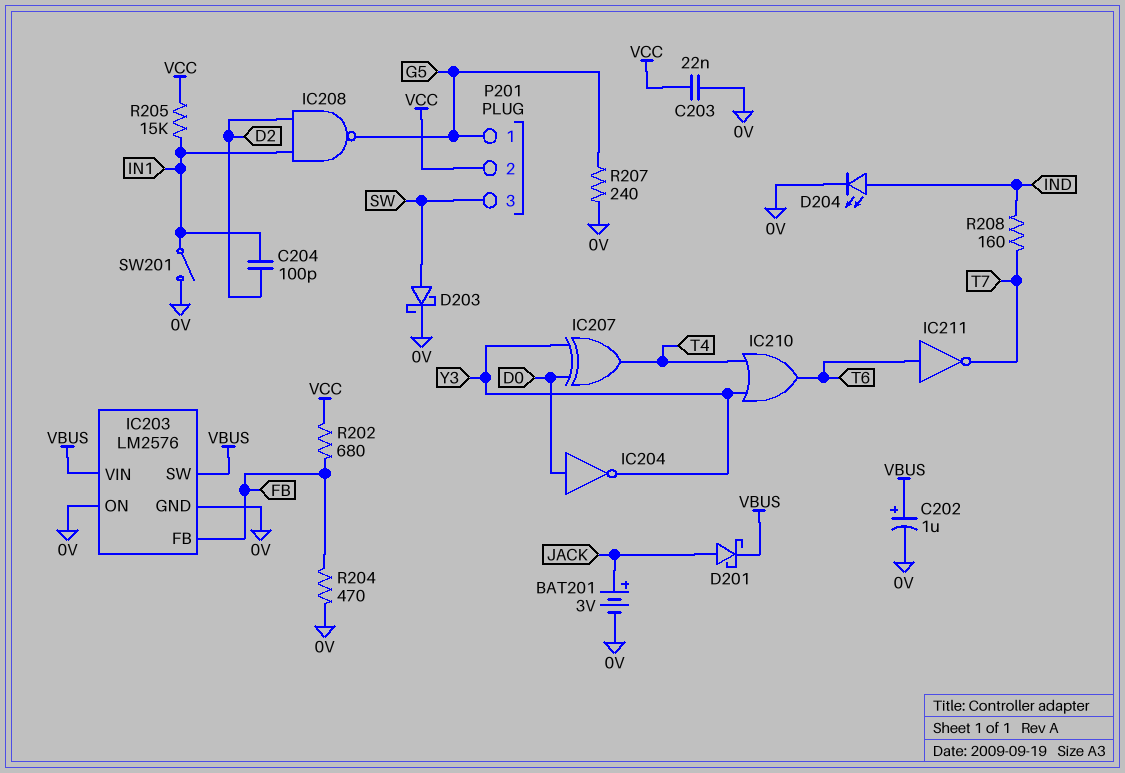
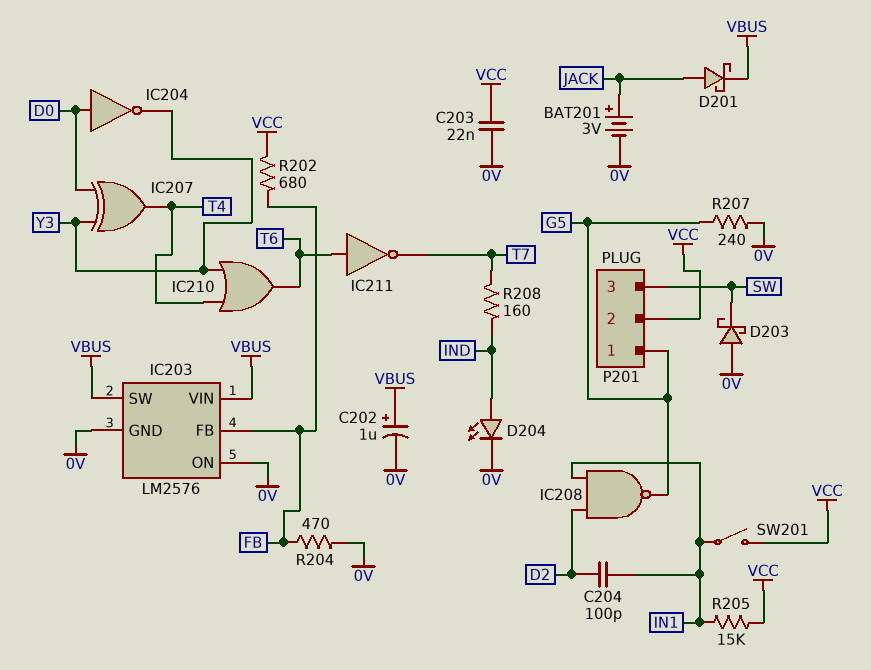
D203: schottky (A SW, K 0V) -> schottky (A 0V, K SW)
SW201: switch (0V, IN1) -> switch (IN1, VCC)

